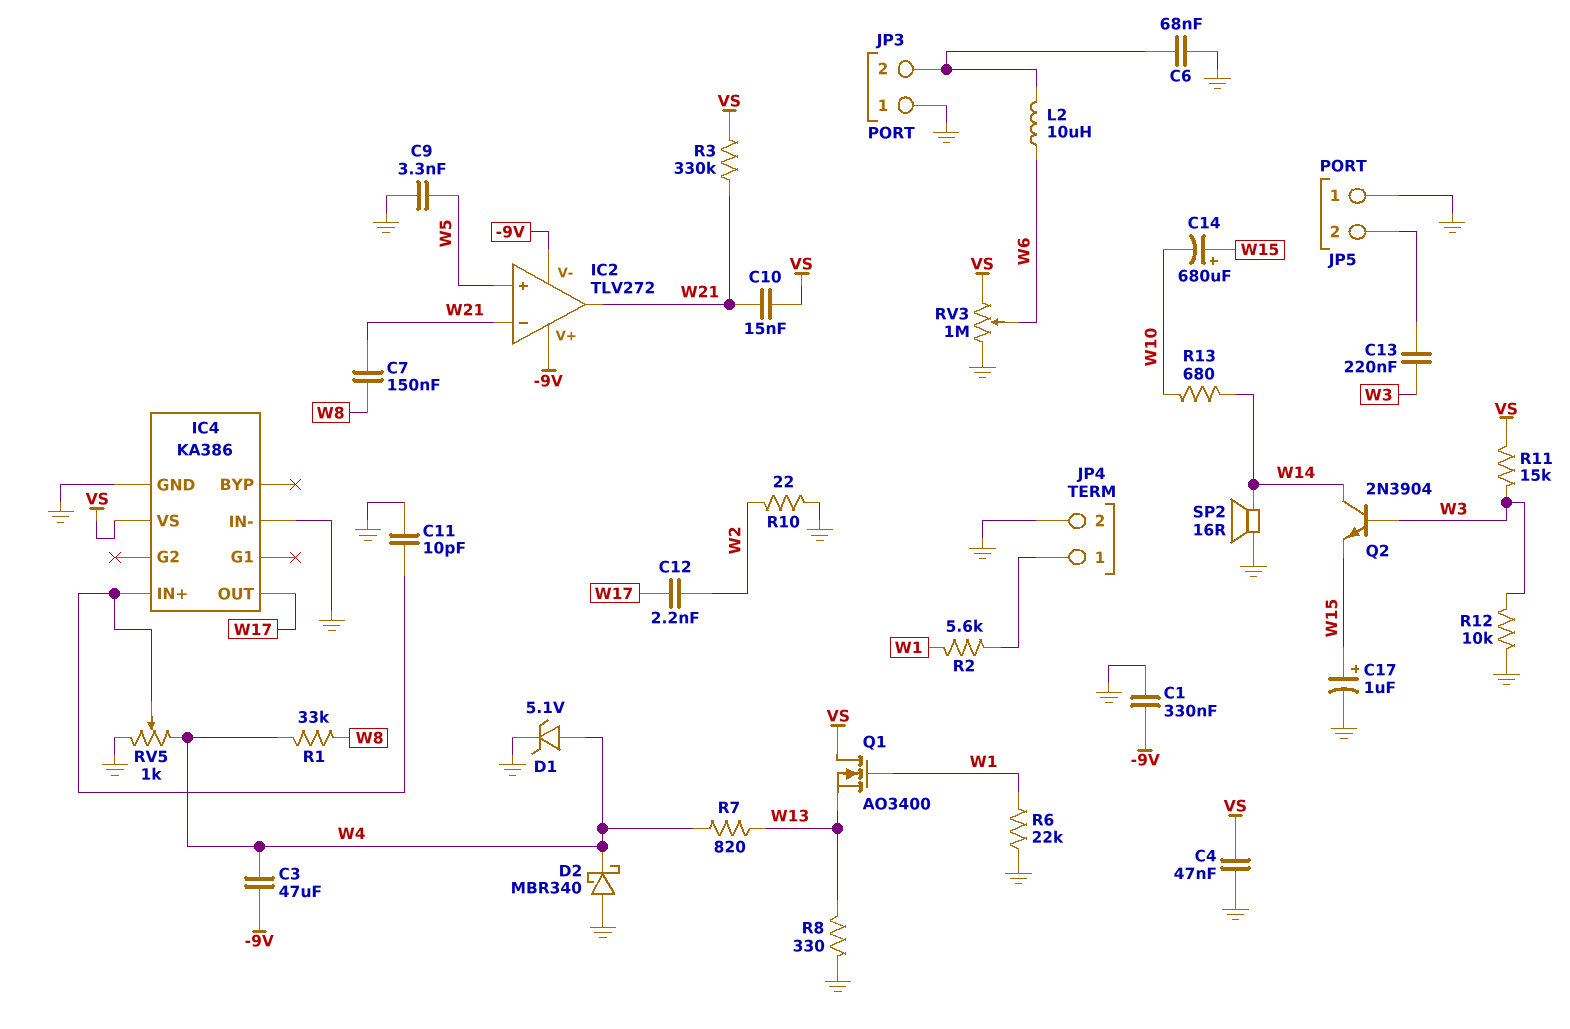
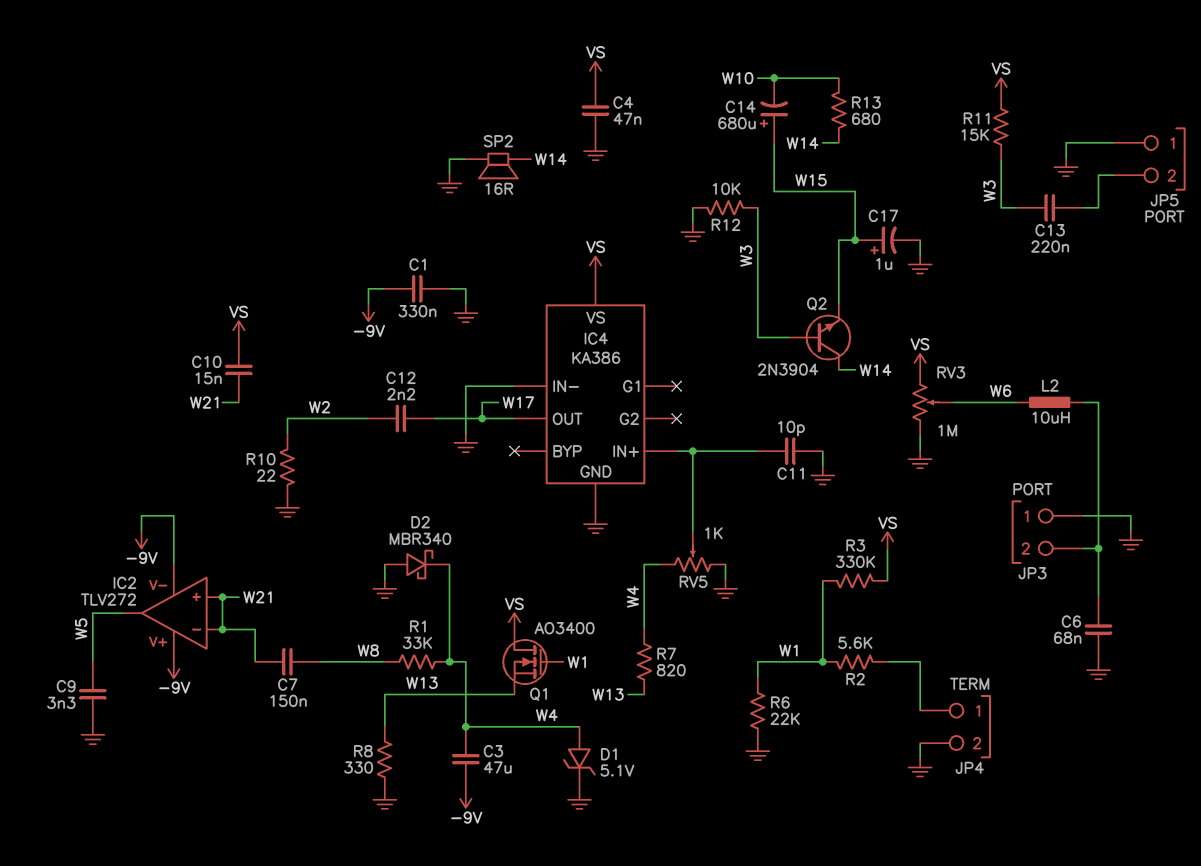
IC2 pin in+: W5 -> W21
IC2 pin out: W21 -> W5
R3: 330k (VS, W21) -> 330k (VS, W1)

